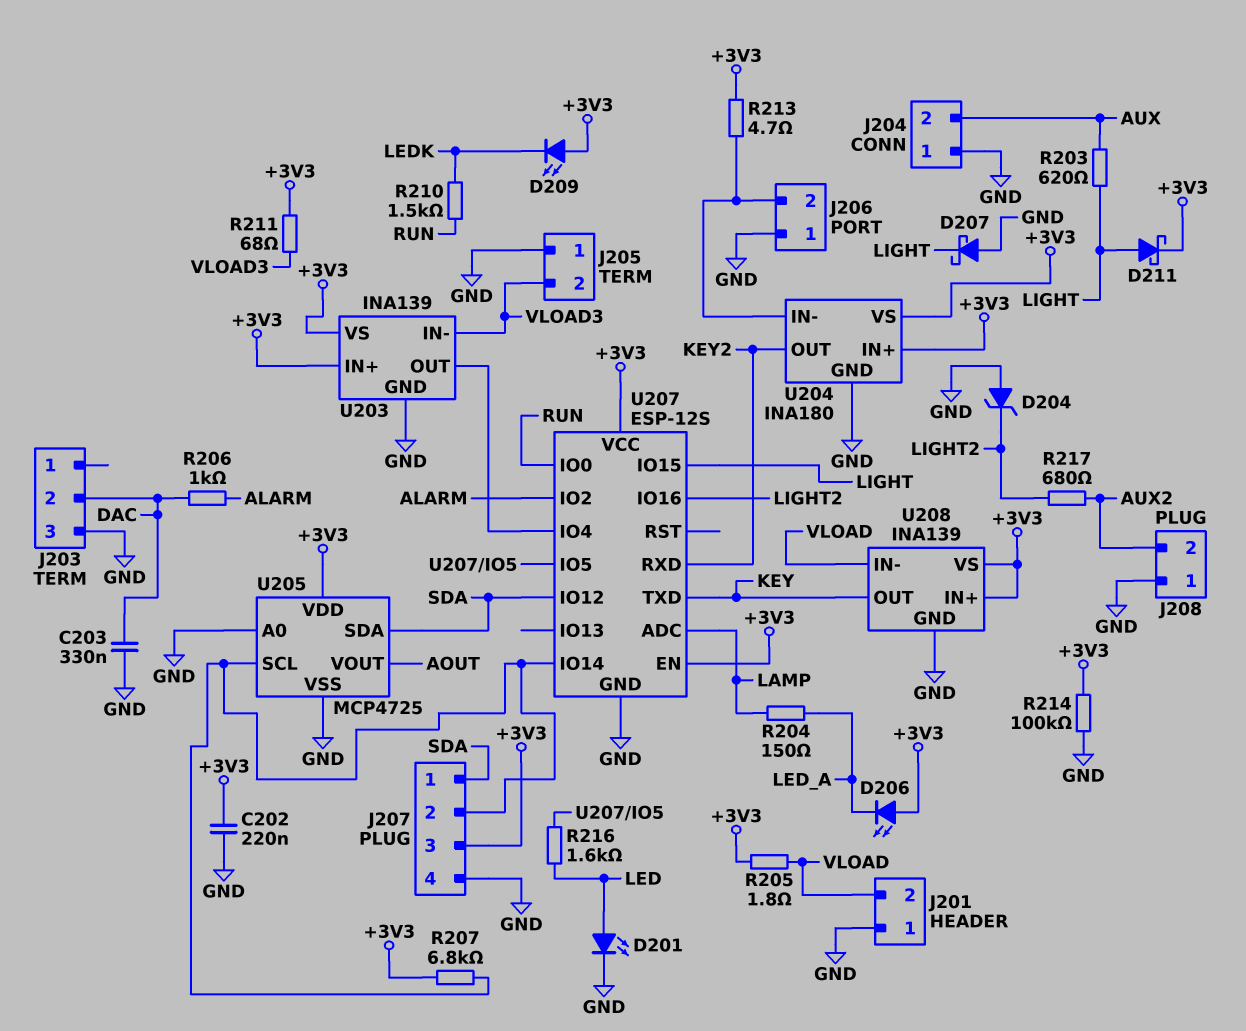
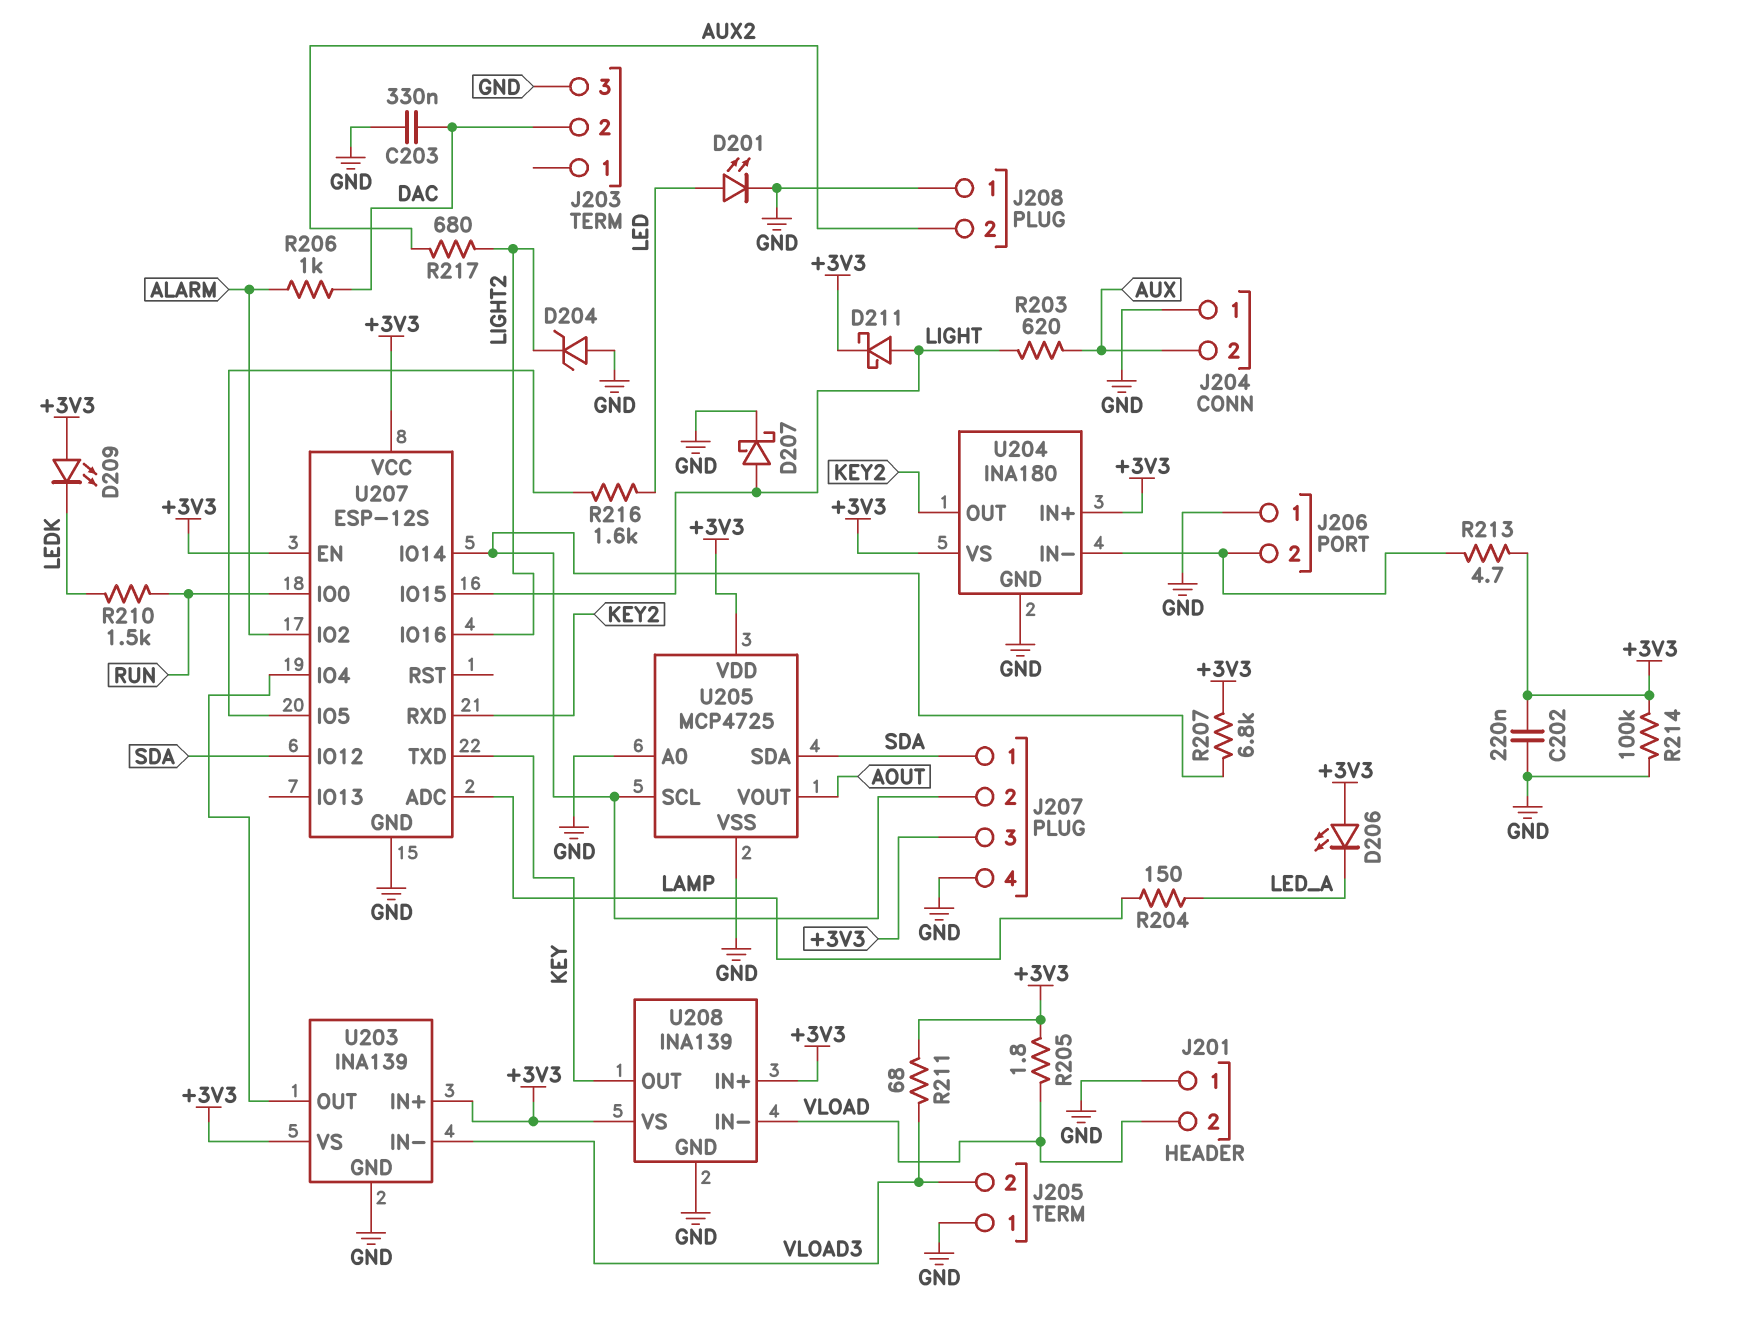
D207: schottky (A GND, K LIGHT) -> schottky (A LIGHT, K GND)

